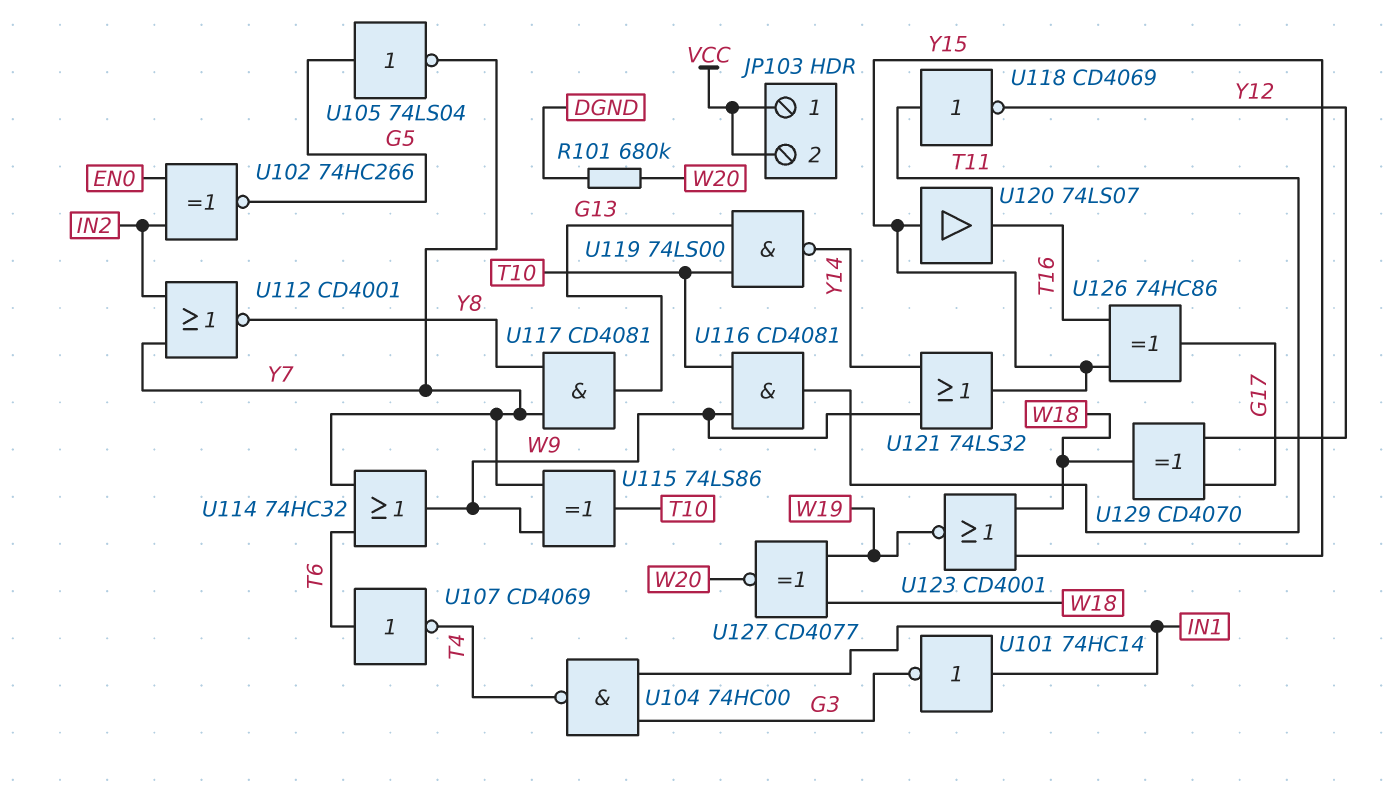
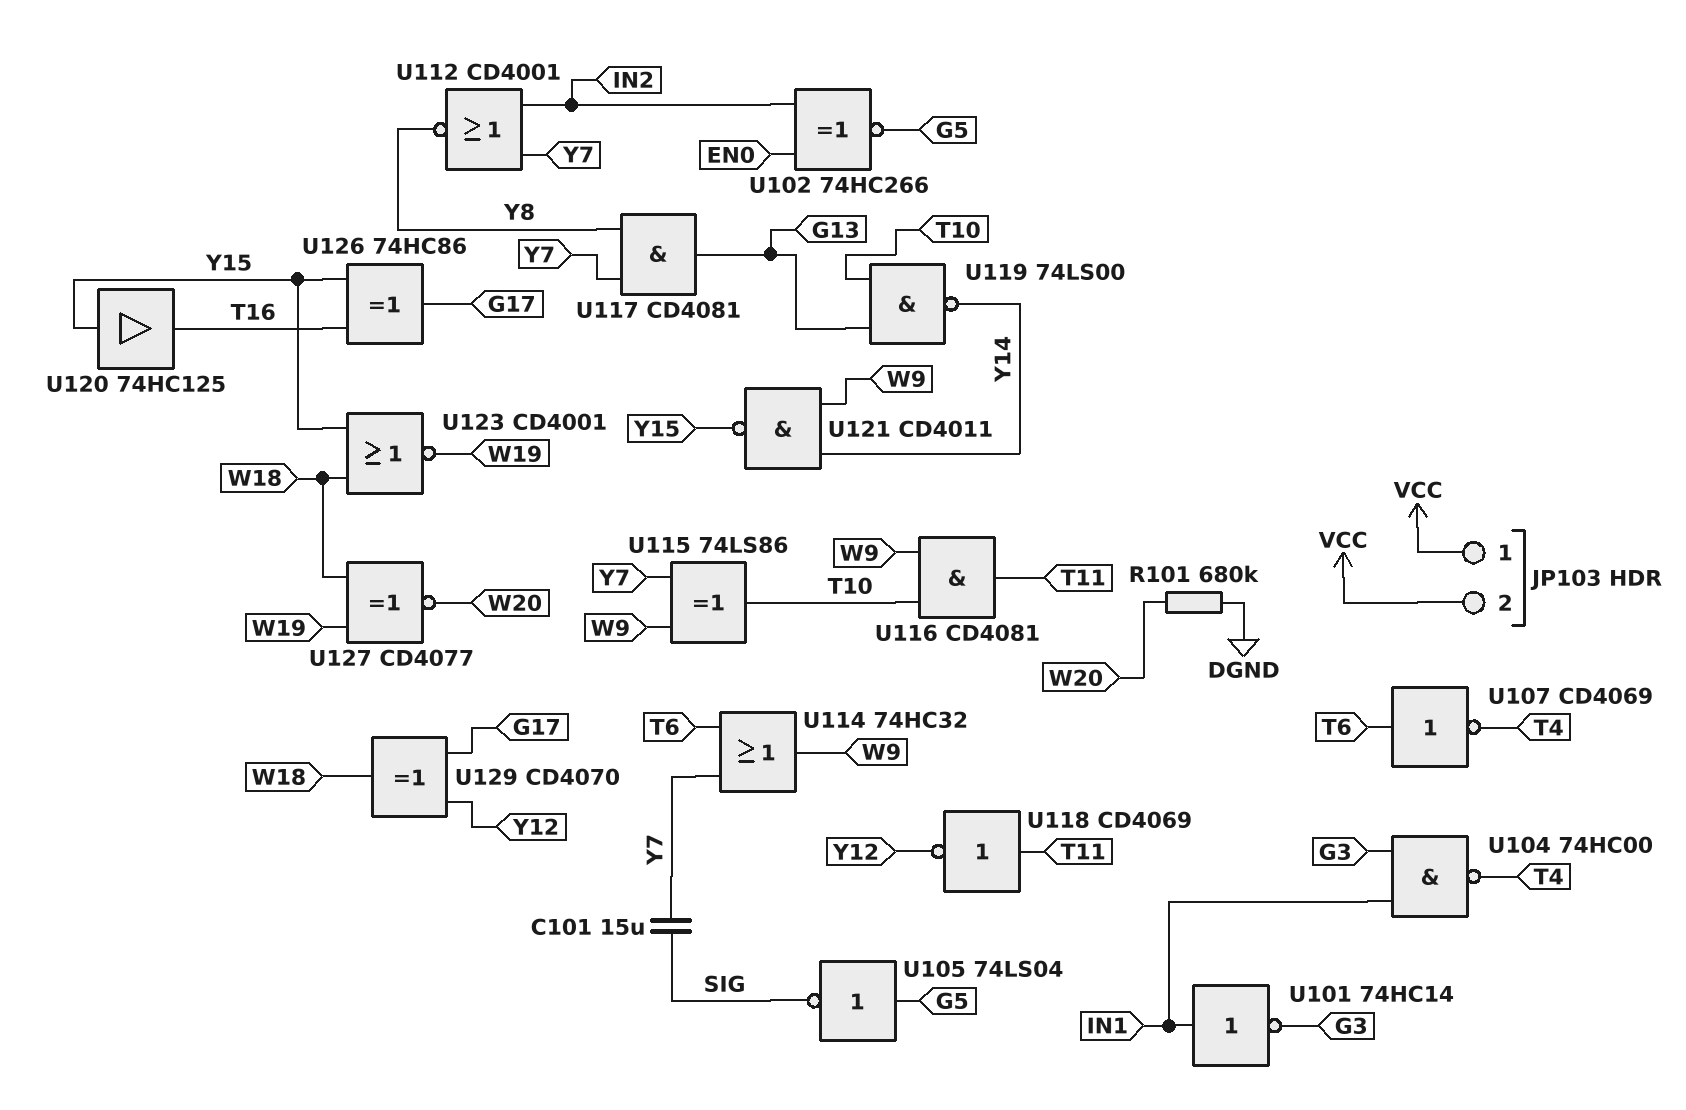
C101: none -> 15uF (SIG, Y7)
U105: NOT 74LS04 (in G5, out Y7) -> NOT 74LS04 (in G5, out SIG)
U120: buffer 74LS07 (in Y15, out T16) -> buffer 74HC125 (in Y15, out T16)
U121: OR 74LS32 (in W9, in Y14, out Y15) -> NAND CD4011 (in W9, in Y14, out Y15)

